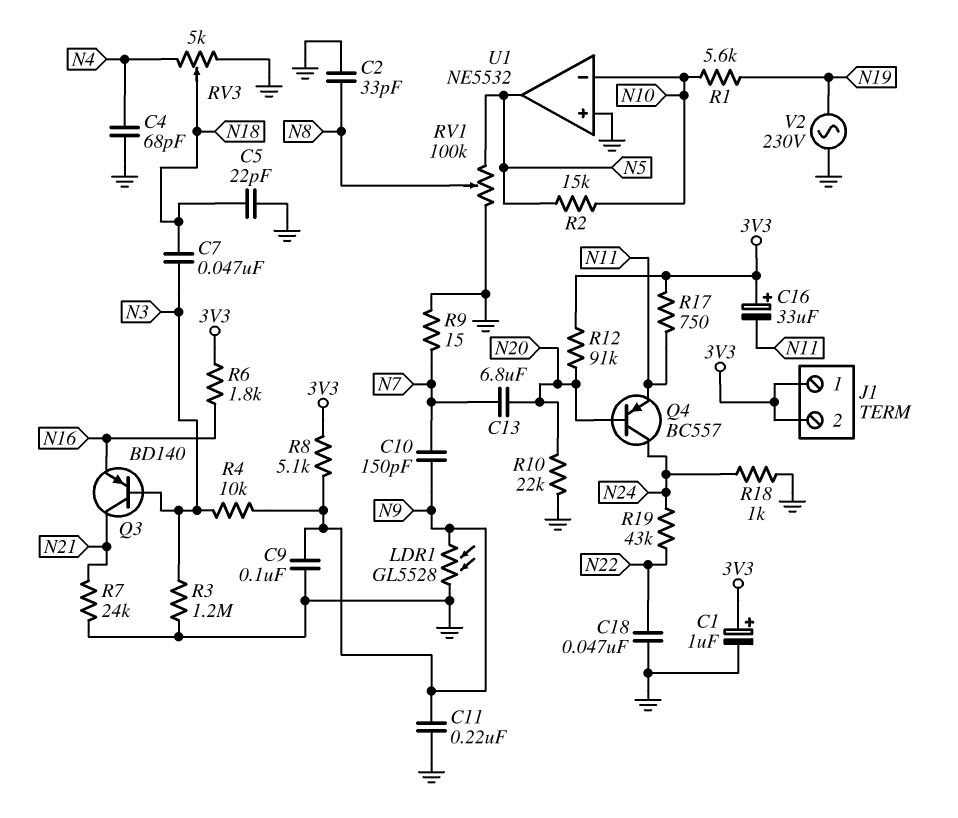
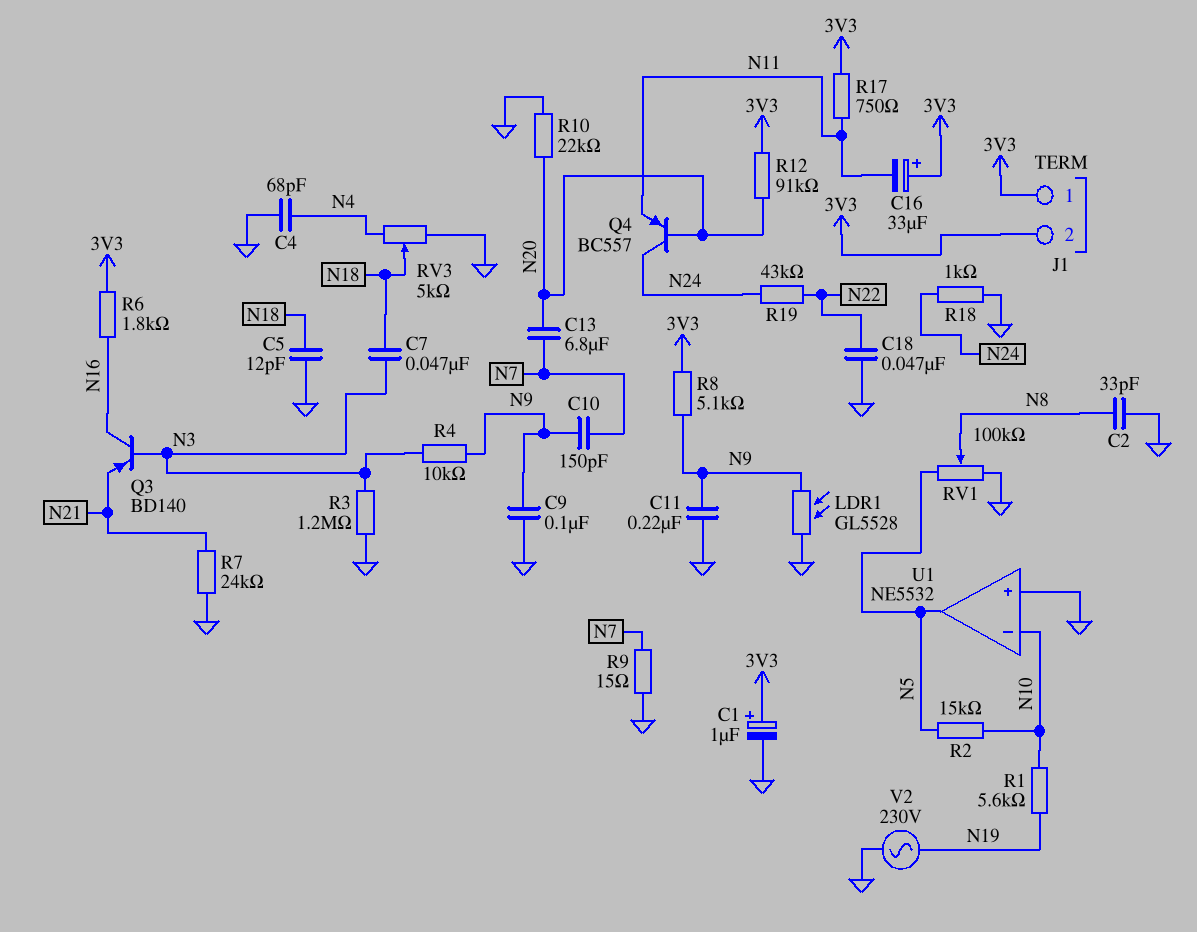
C5: 22pF (GND, N18) -> 12pF (GND, N18)
Q3: PNP BD140 (B N3, C N21, E N16) -> PNP BD140 (B N3, C N16, E N21)

